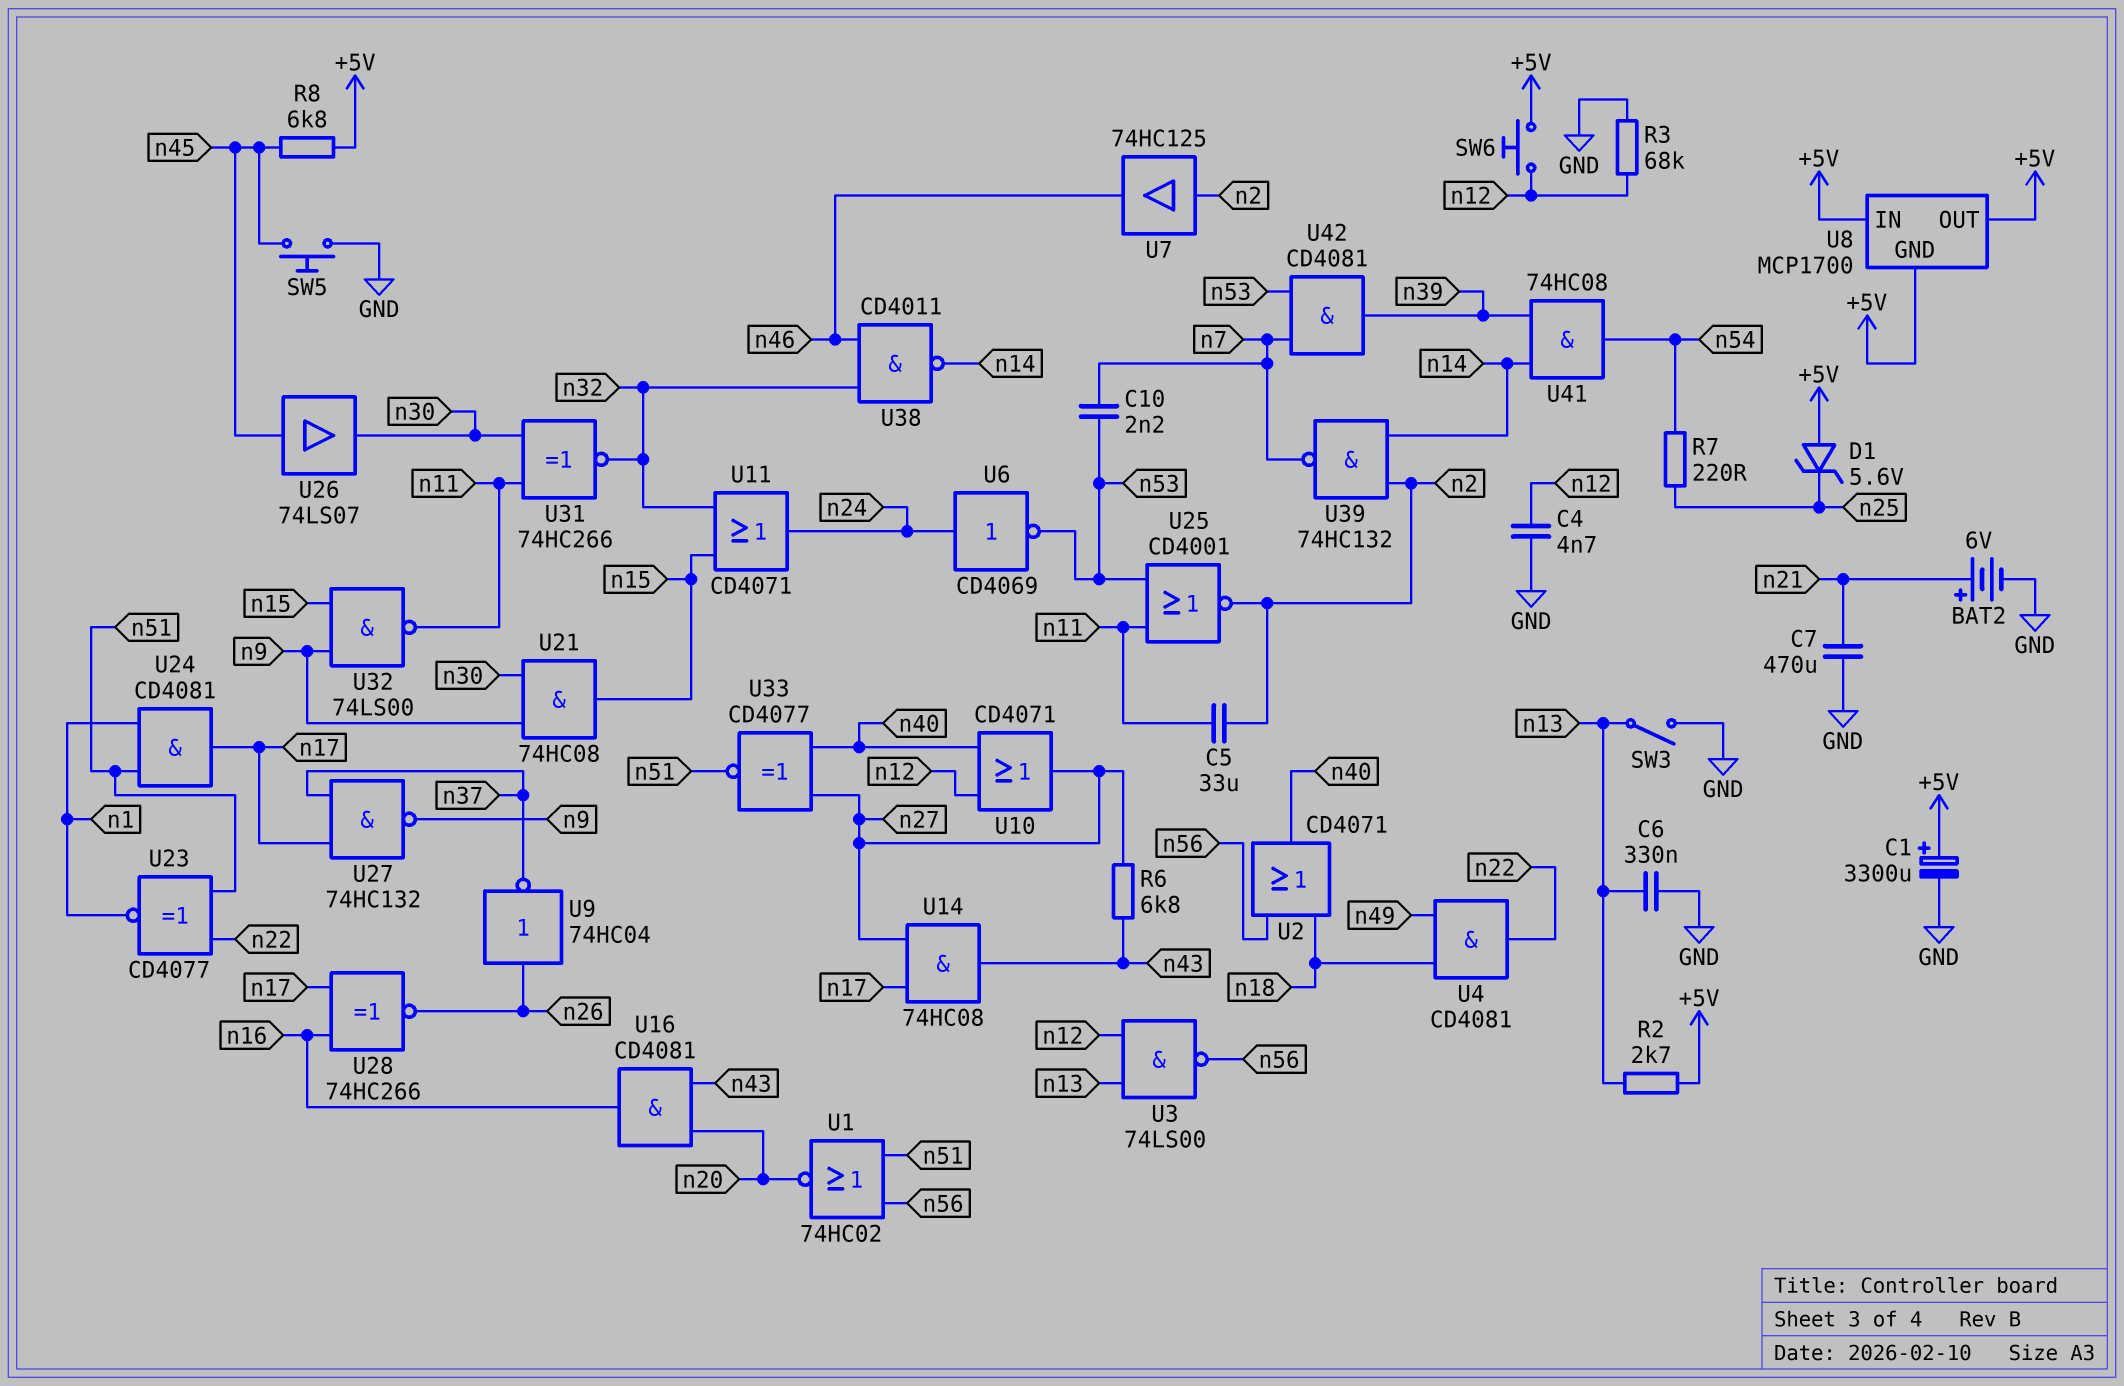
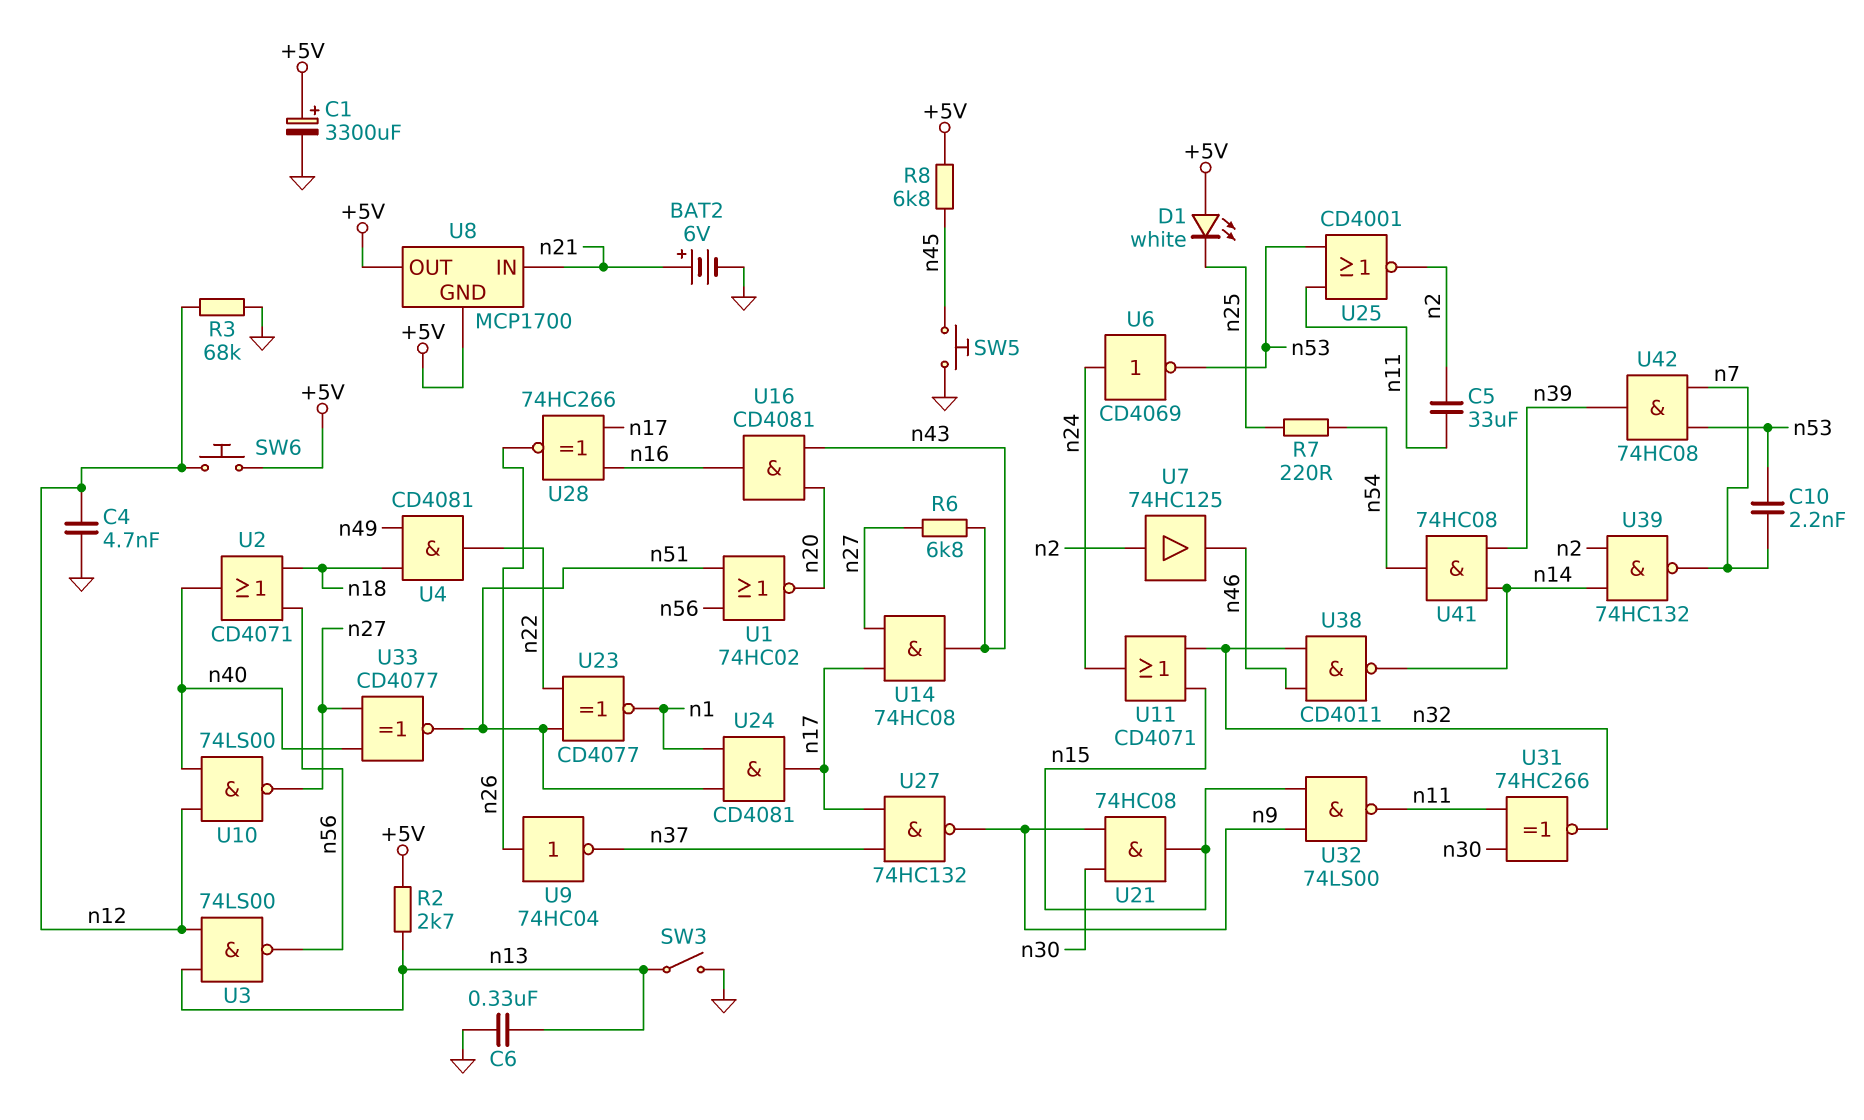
C7: 470uF (GND, n21) -> none
D1: zener 5.6V (A +5V, K n25) -> LED white (A +5V, K n25)
U8 pin IN: +5V -> n21
U10: OR CD4071 (in n12, in n40, out n27) -> NAND 74LS00 (in n12, in n40, out n27)
U26: buffer 74LS07 (in n45, out n30) -> none
U42: AND CD4081 (in n7, in n53, out n39) -> AND 74HC08 (in n7, in n53, out n39)

